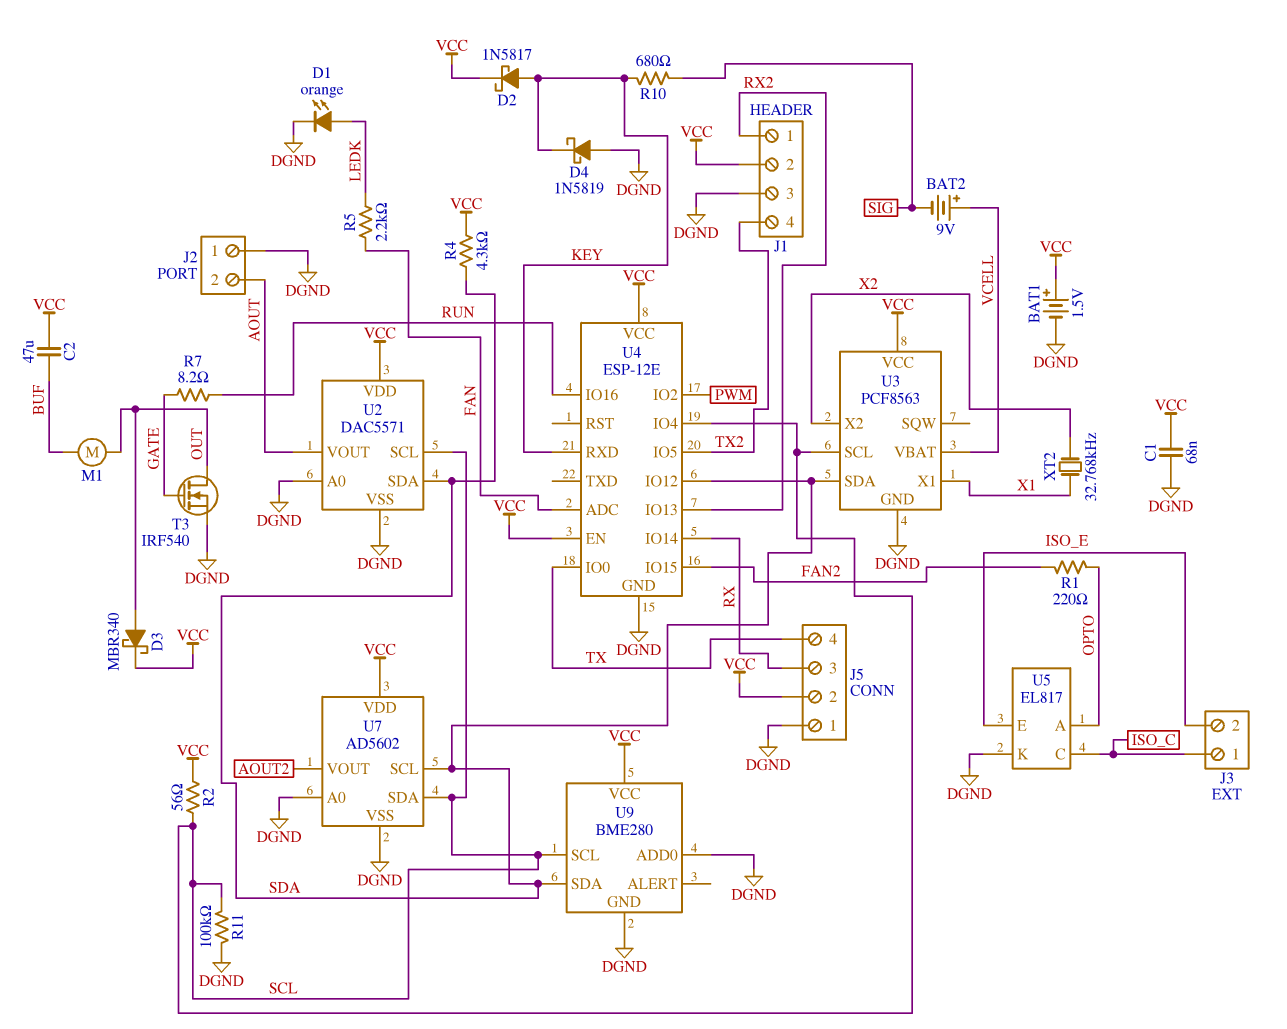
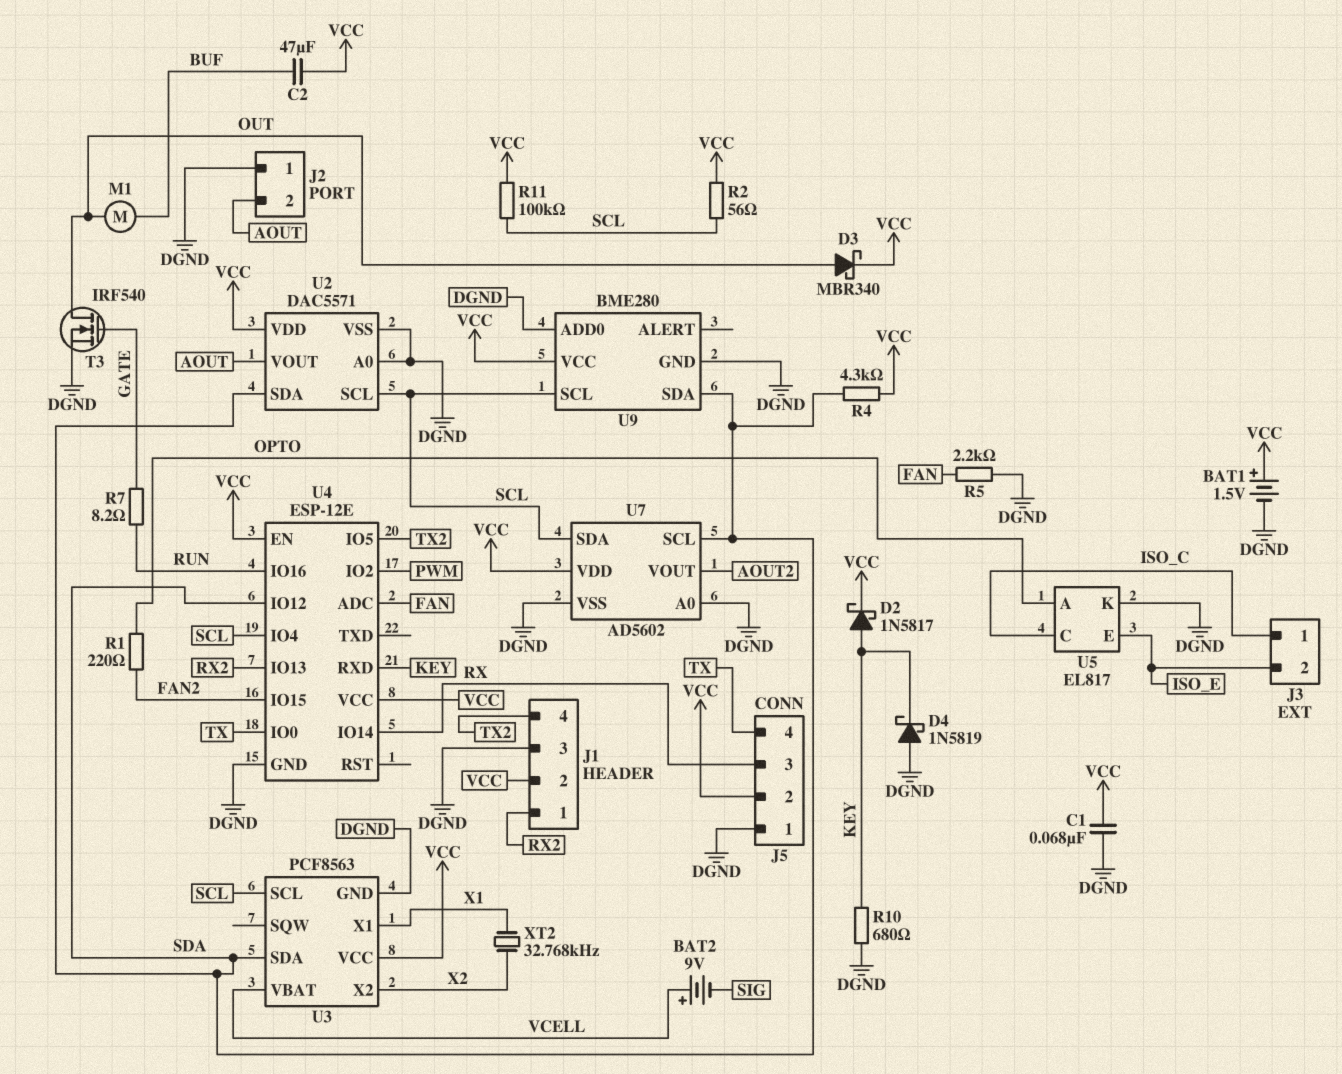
D1: LED orange (A LEDK, K DGND) -> none
R5: 2.2k (FAN, LEDK) -> 2.2k (DGND, FAN)
R10: 680 (KEY, SIG) -> 680 (DGND, KEY)
R11: 100k (DGND, SCL) -> 100k (SCL, VCC)

